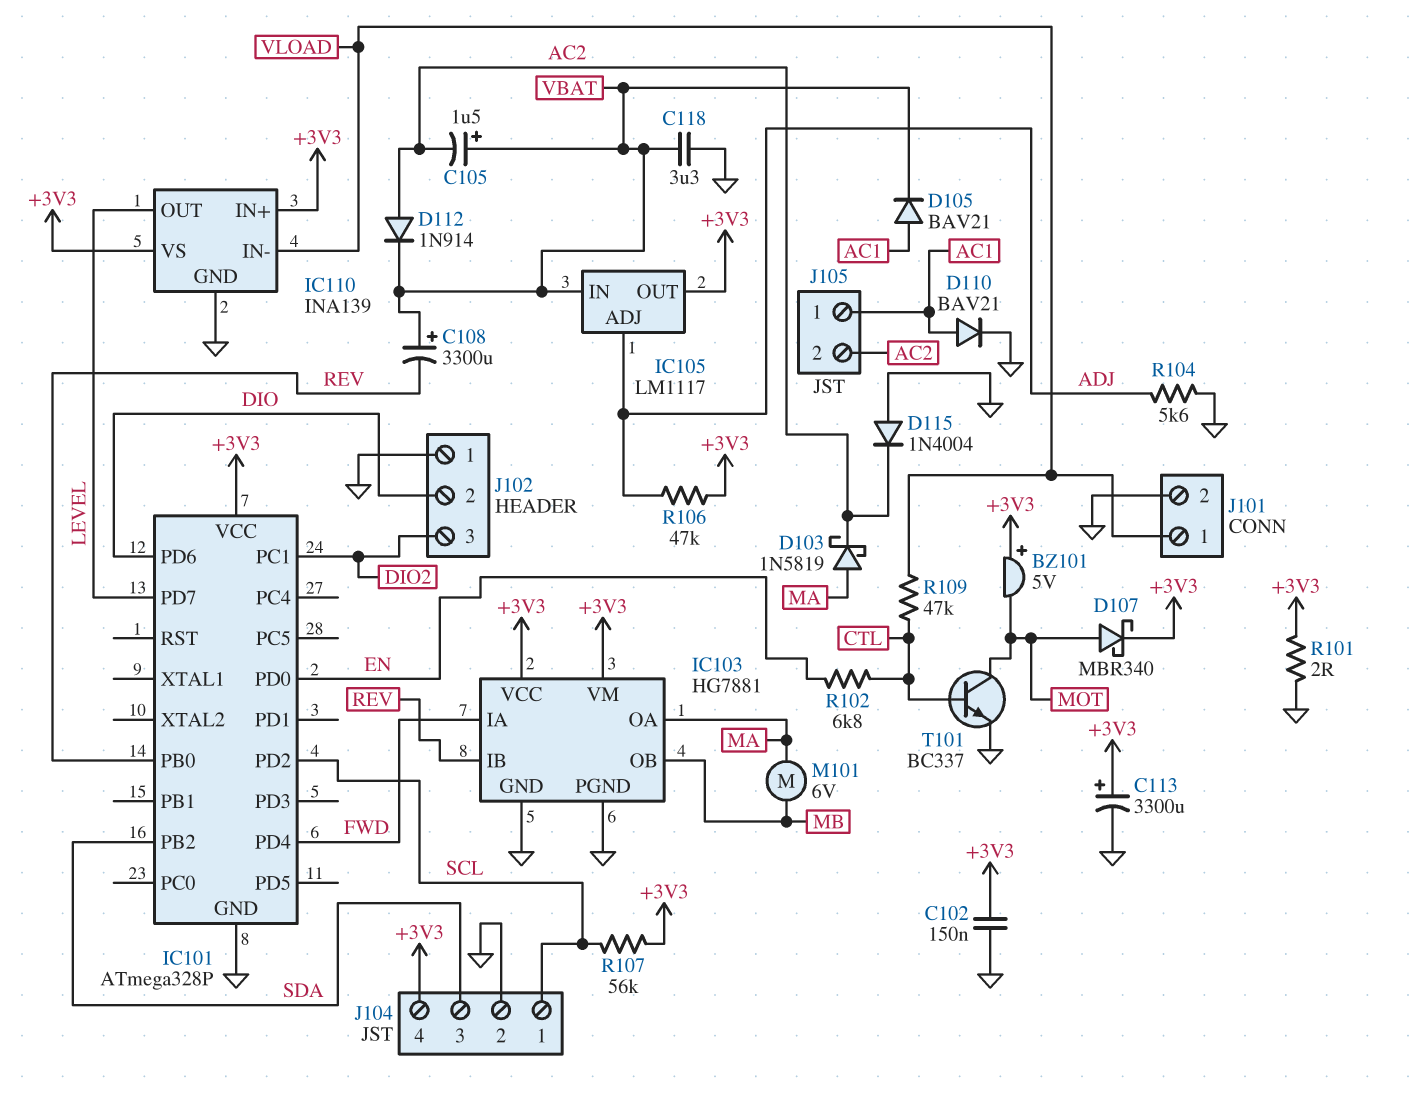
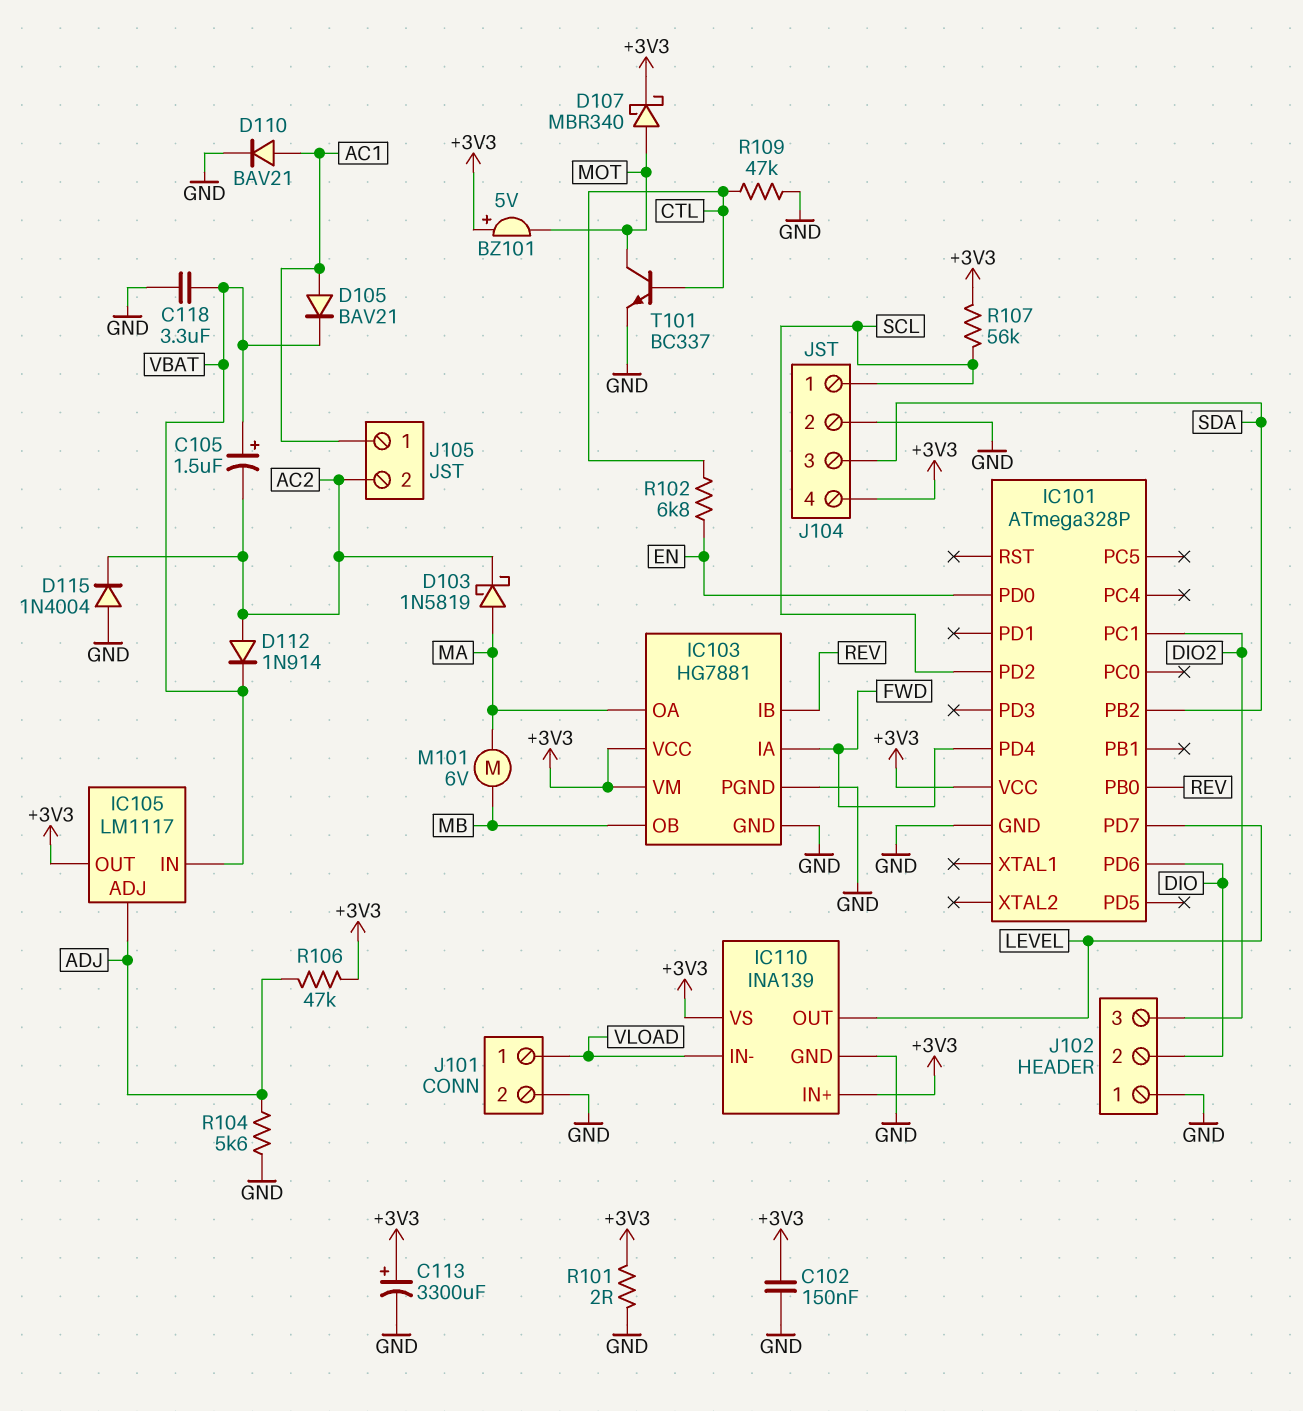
C108: 3300uF (plus VBAT, minus REV) -> none
R109: 47k (CTL, VLOAD) -> 47k (CTL, GND)

